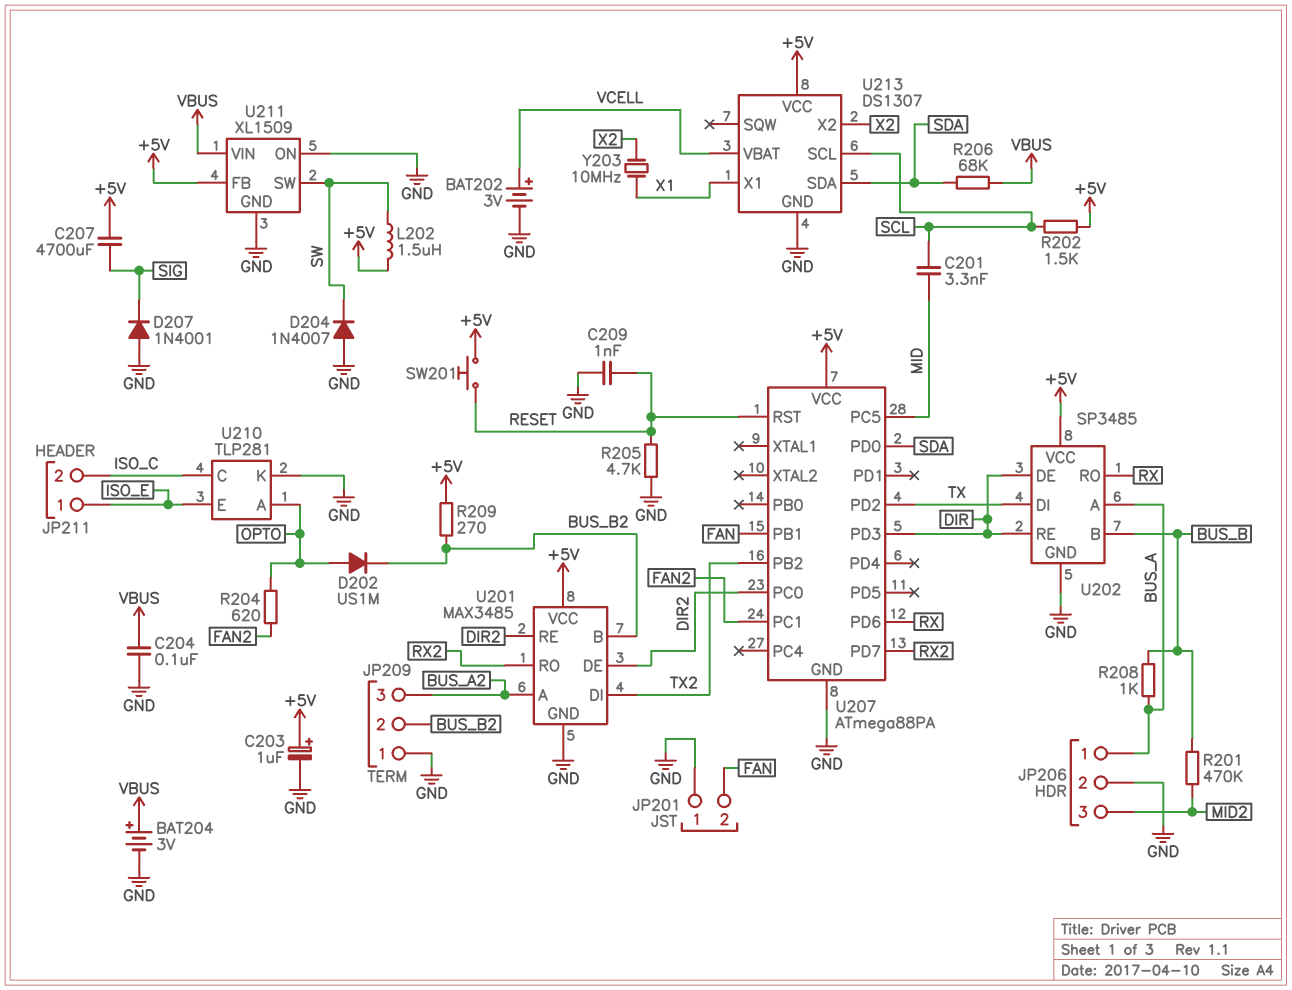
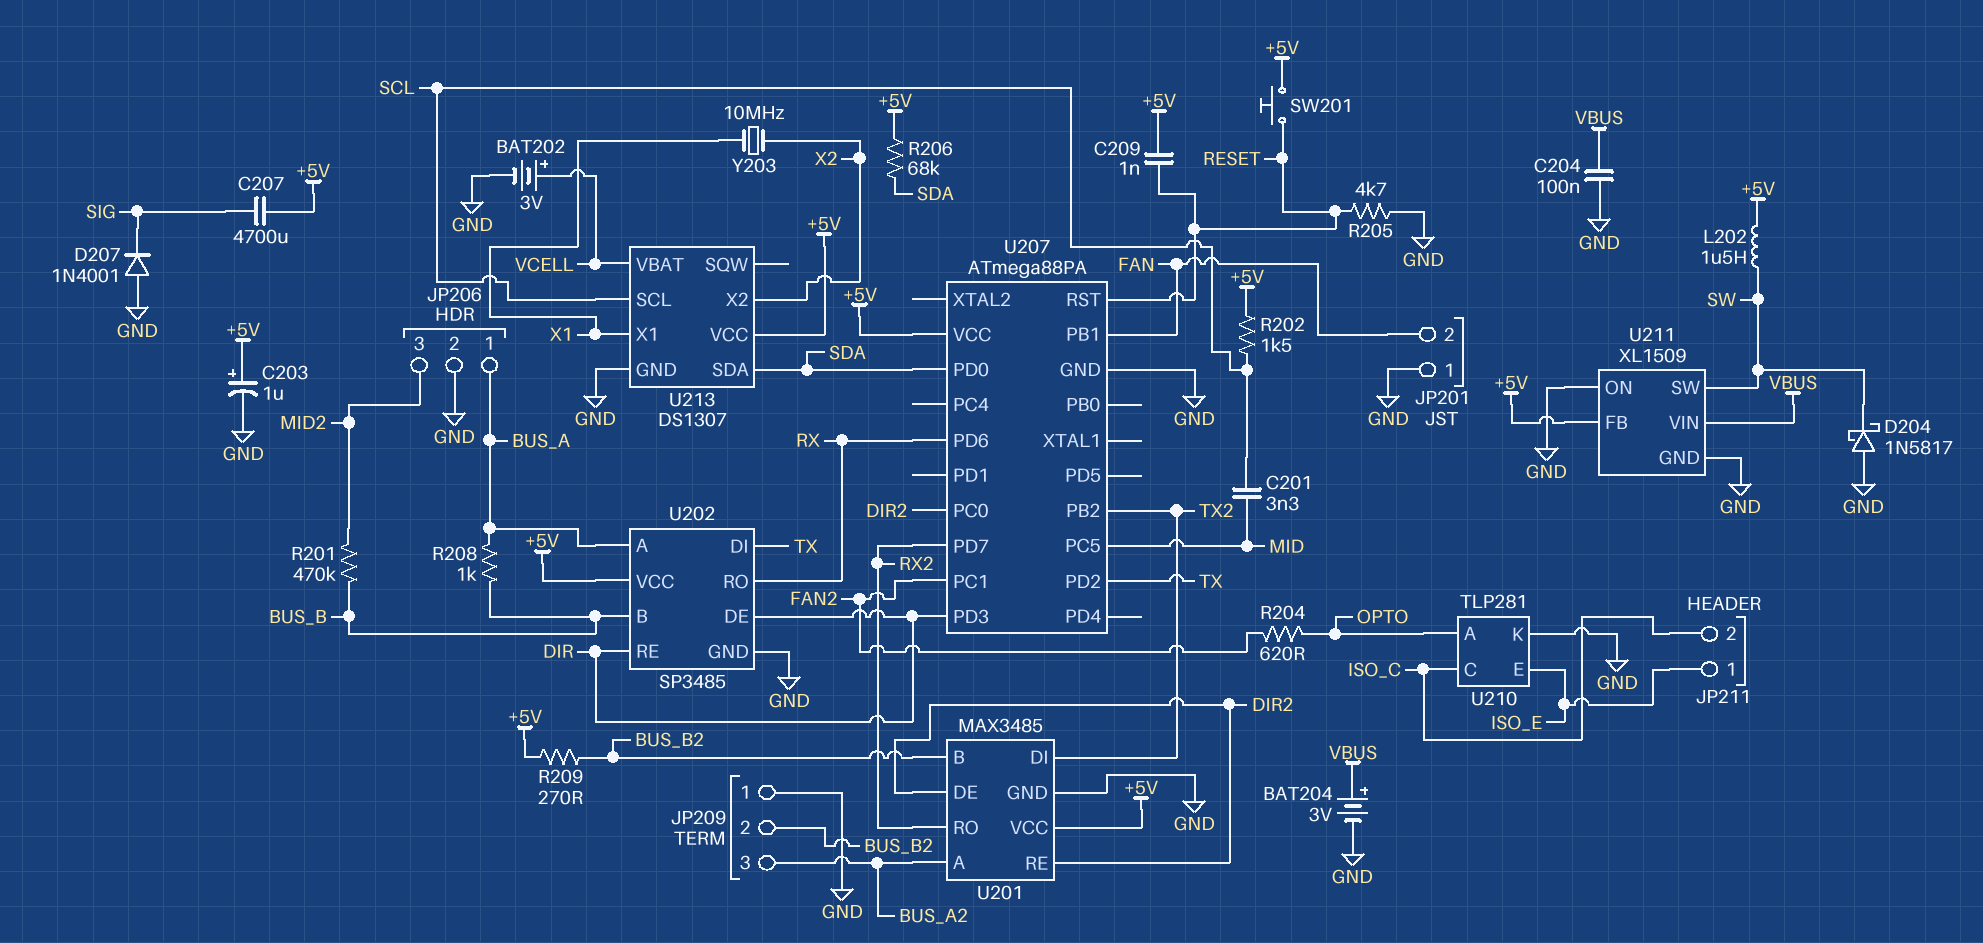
C209: 1nF (GND, RESET) -> 1nF (+5V, RESET)
D202: diode US1M (A OPTO, K BUS_B2) -> none
D204: diode 1N4007 (A GND, K SW) -> schottky 1N5817 (A GND, K SW)
R206: 68k (SDA, VBUS) -> 68k (+5V, SDA)

